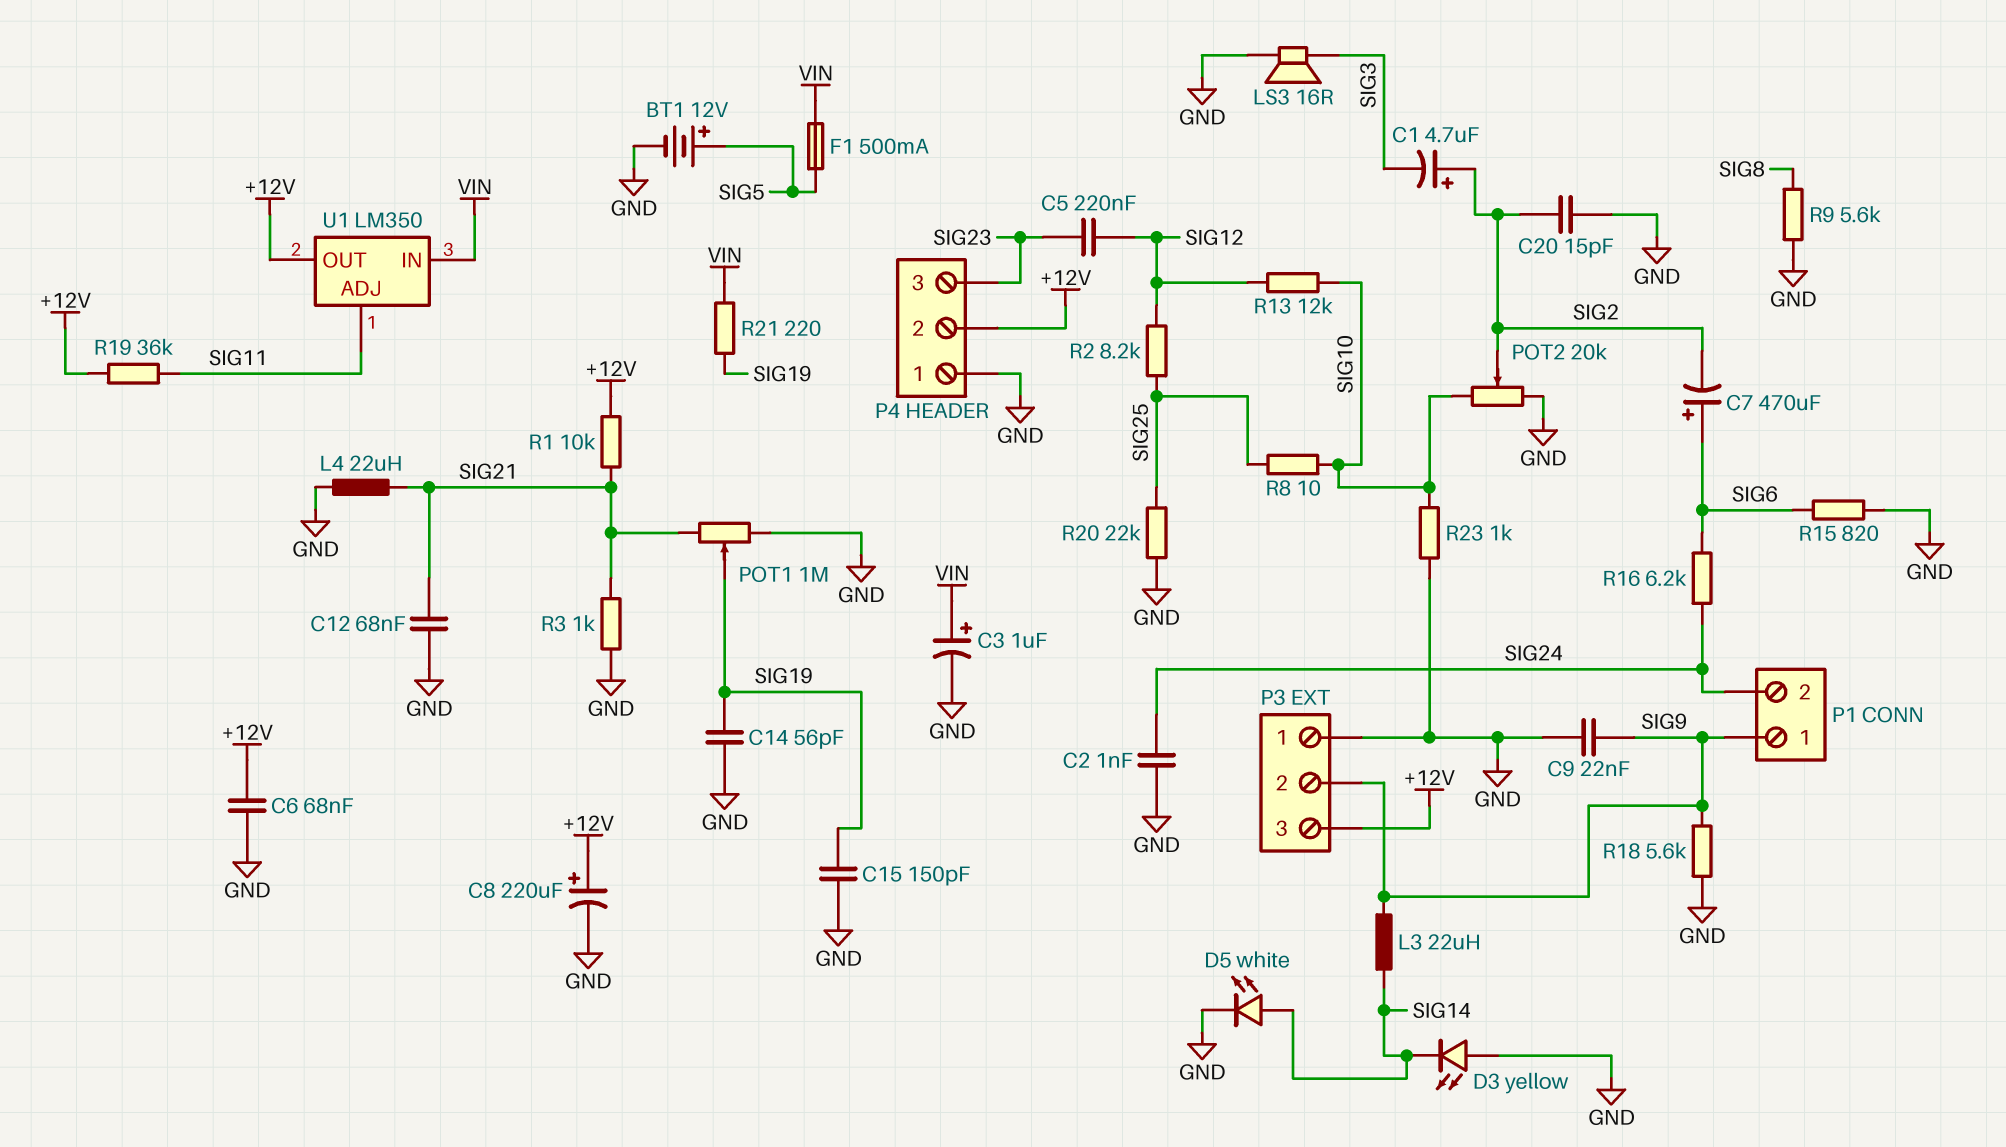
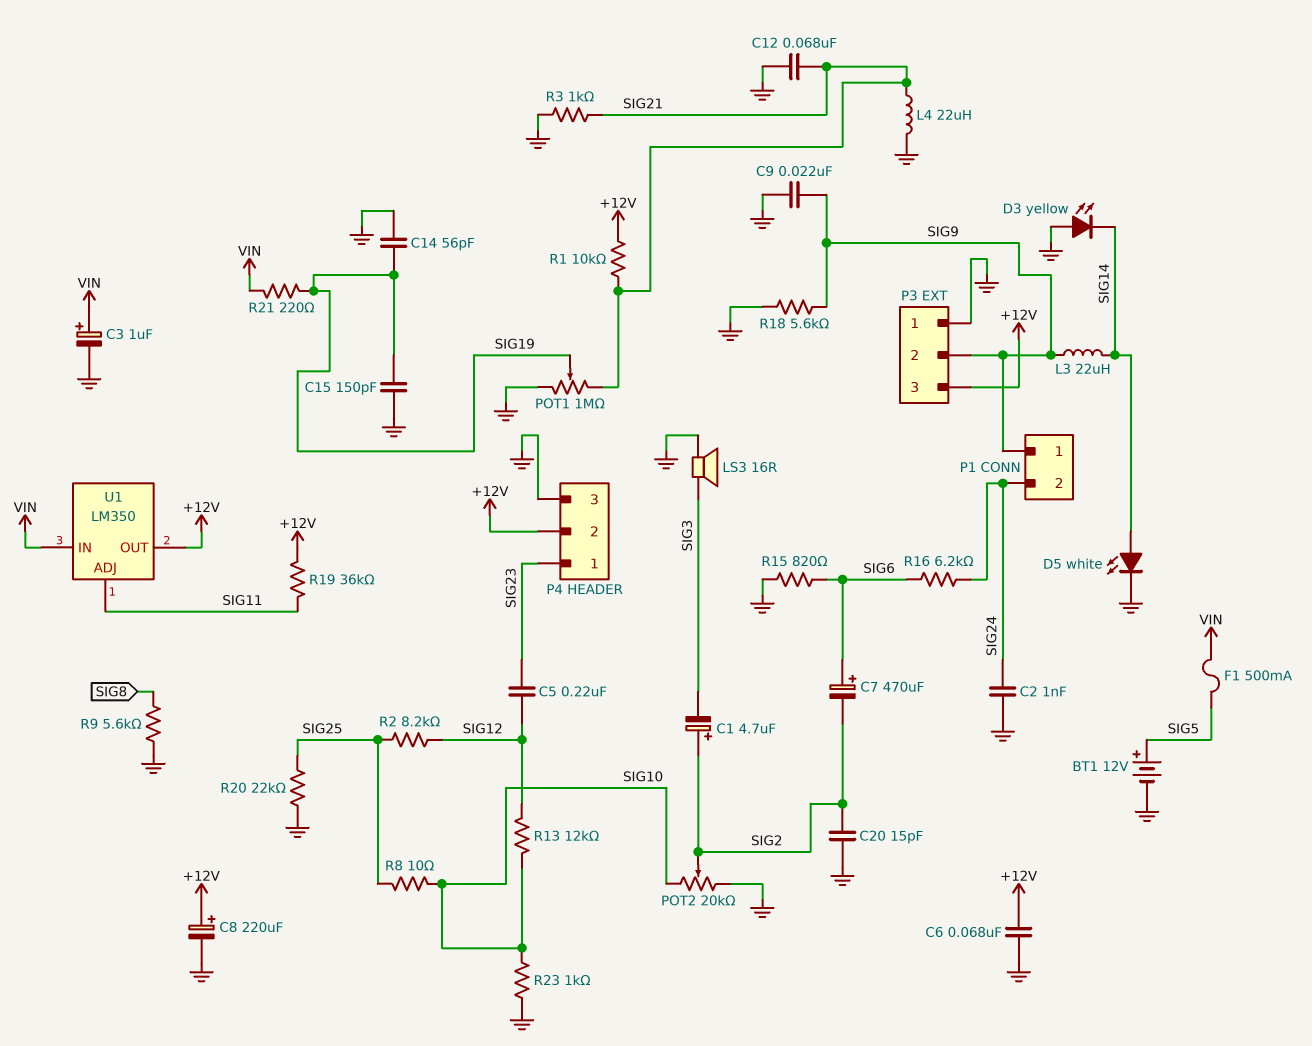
P4 pin 1: GND -> SIG23
P4 pin 3: SIG23 -> GND

